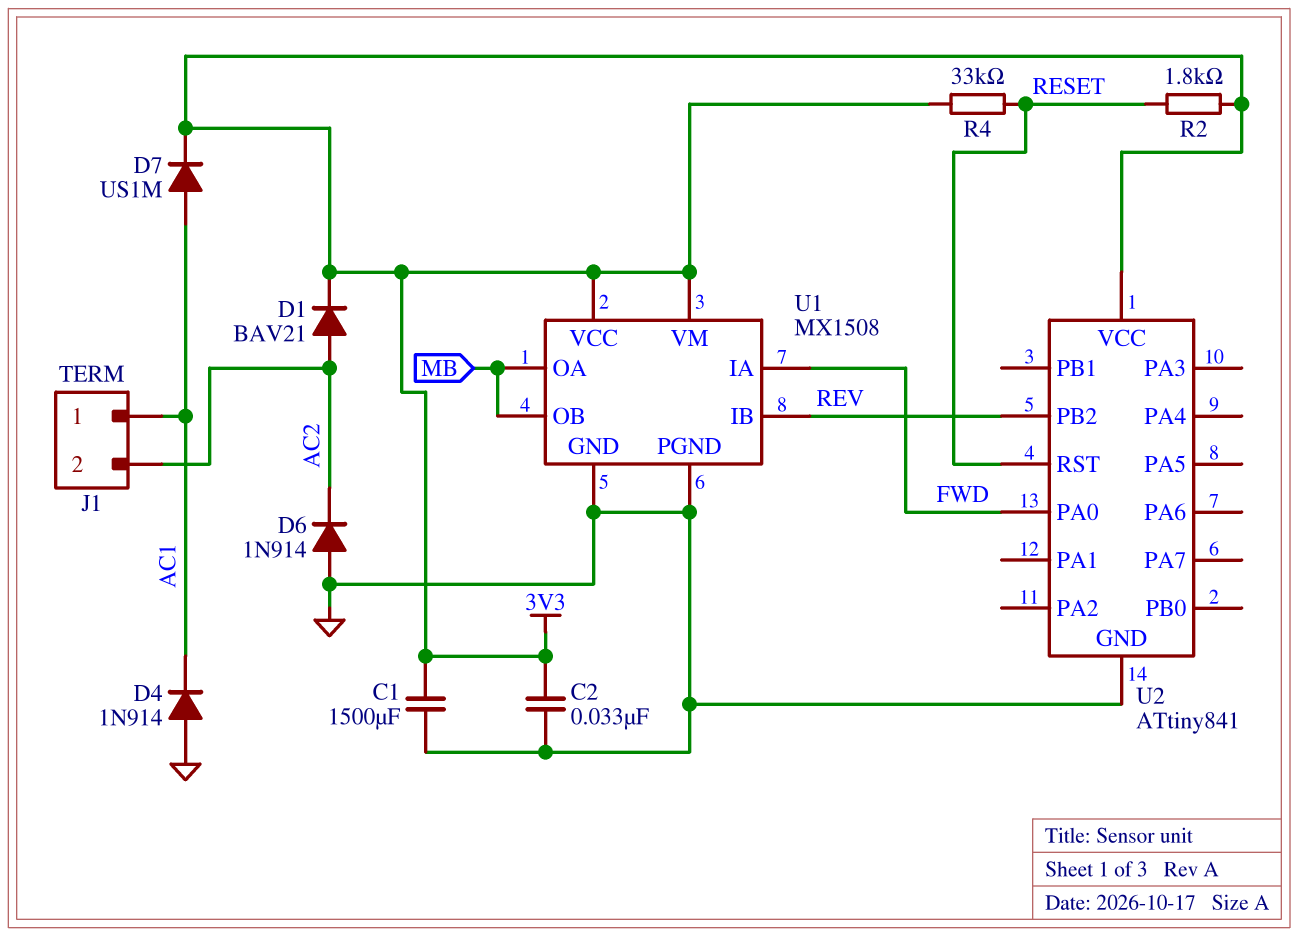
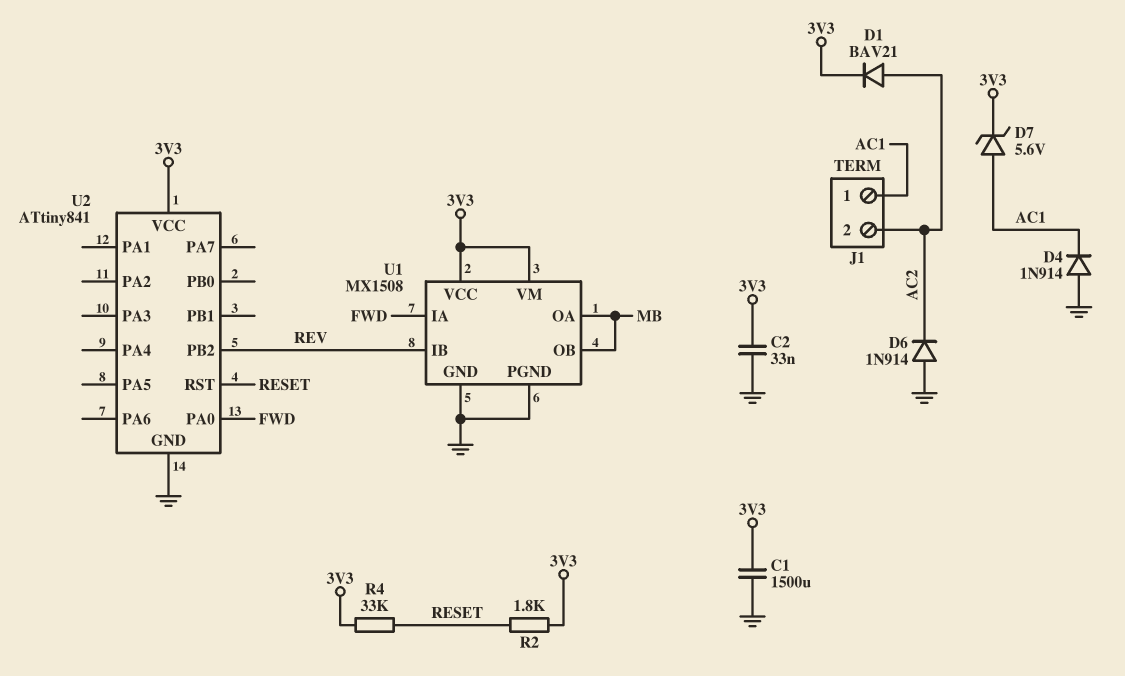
D7: diode US1M (A AC1, K 3V3) -> zener 5.6V (A AC1, K 3V3)

